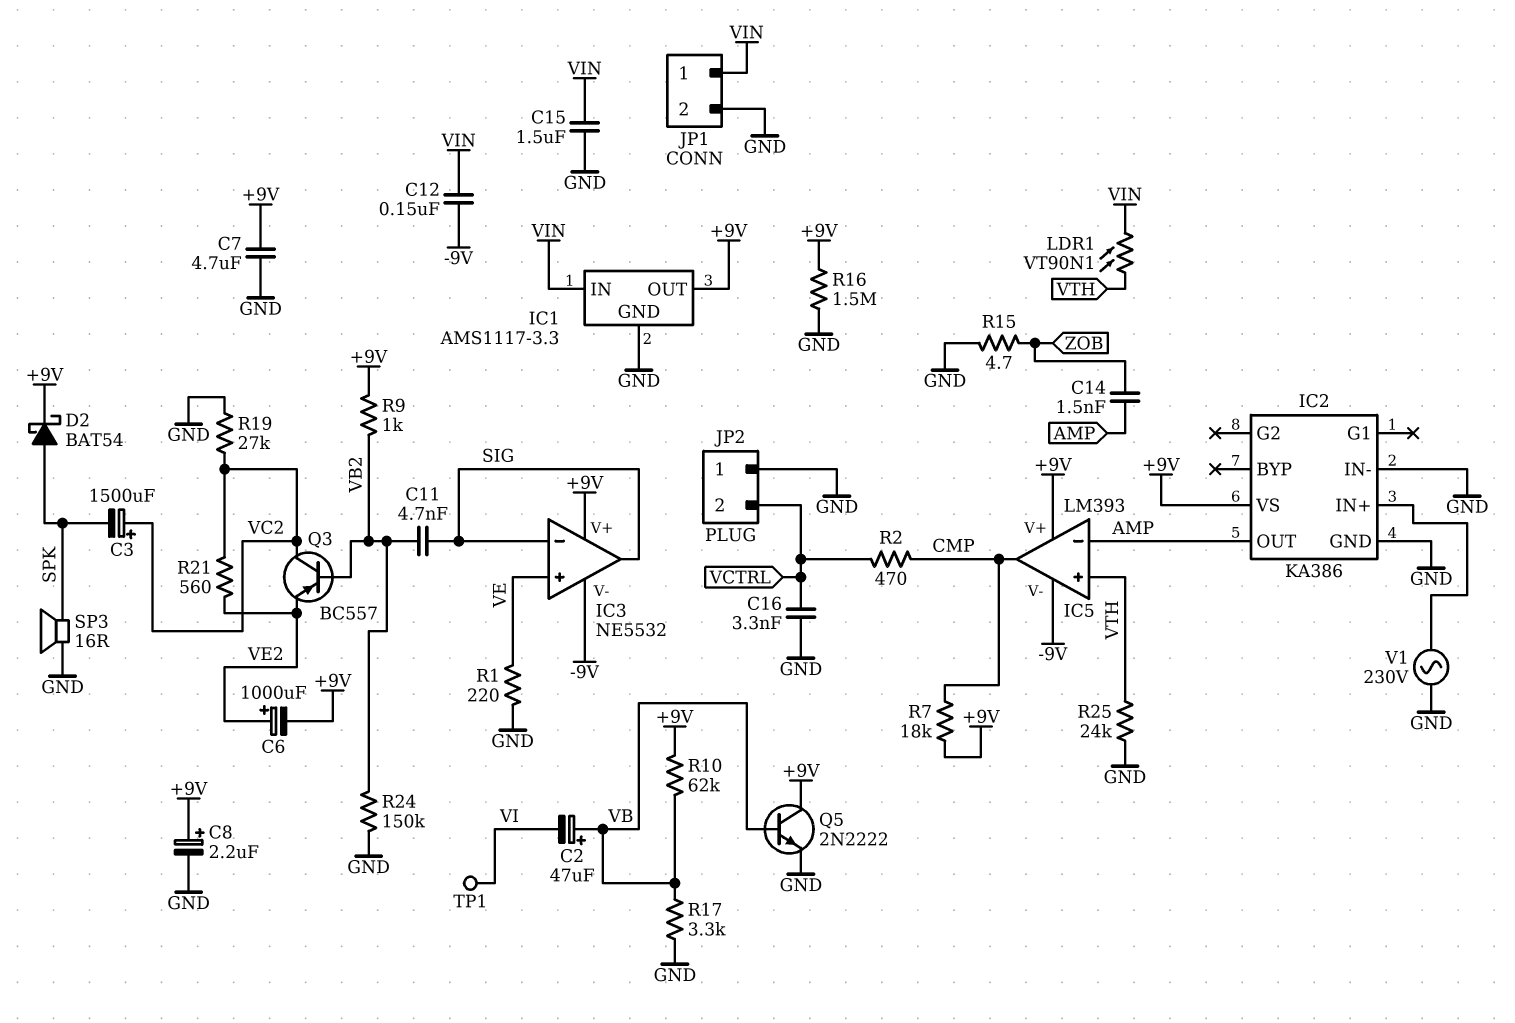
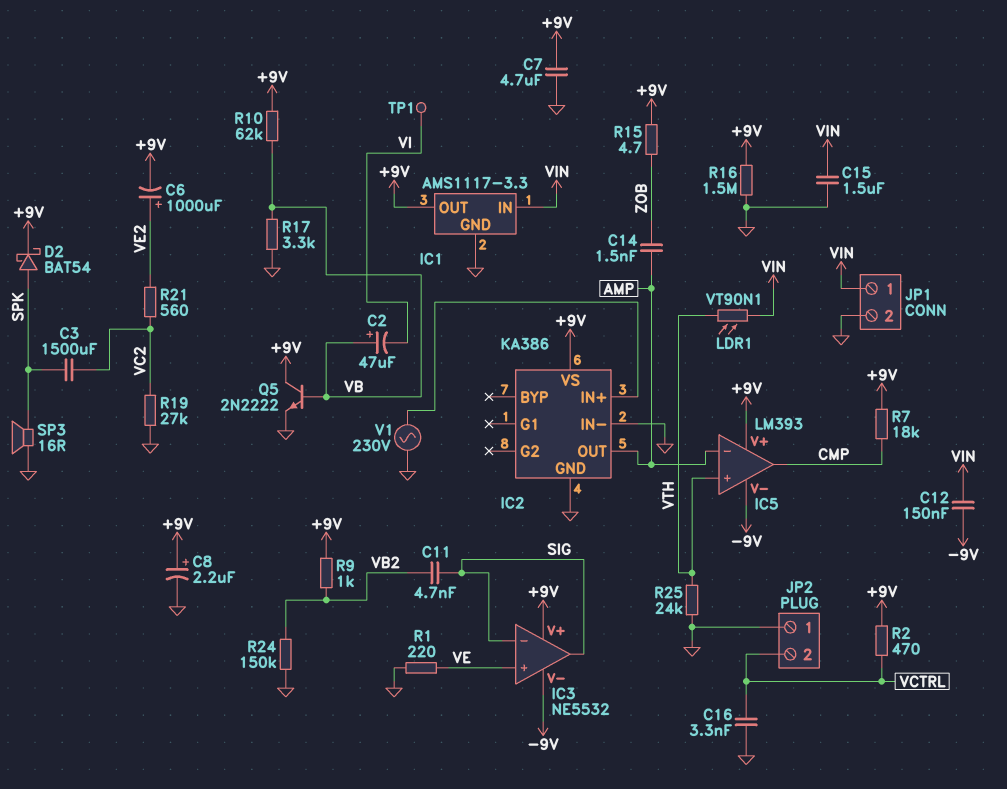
C3: 1500uF (plus VC2, minus SPK) -> 1500uF (SPK, VC2)
Q3: PNP BC557 (B VB2, C VC2, E VE2) -> none
R2: 470 (CMP, VCTRL) -> 470 (+9V, VCTRL)
R15: 4.7 (GND, ZOB) -> 4.7 (+9V, ZOB)

